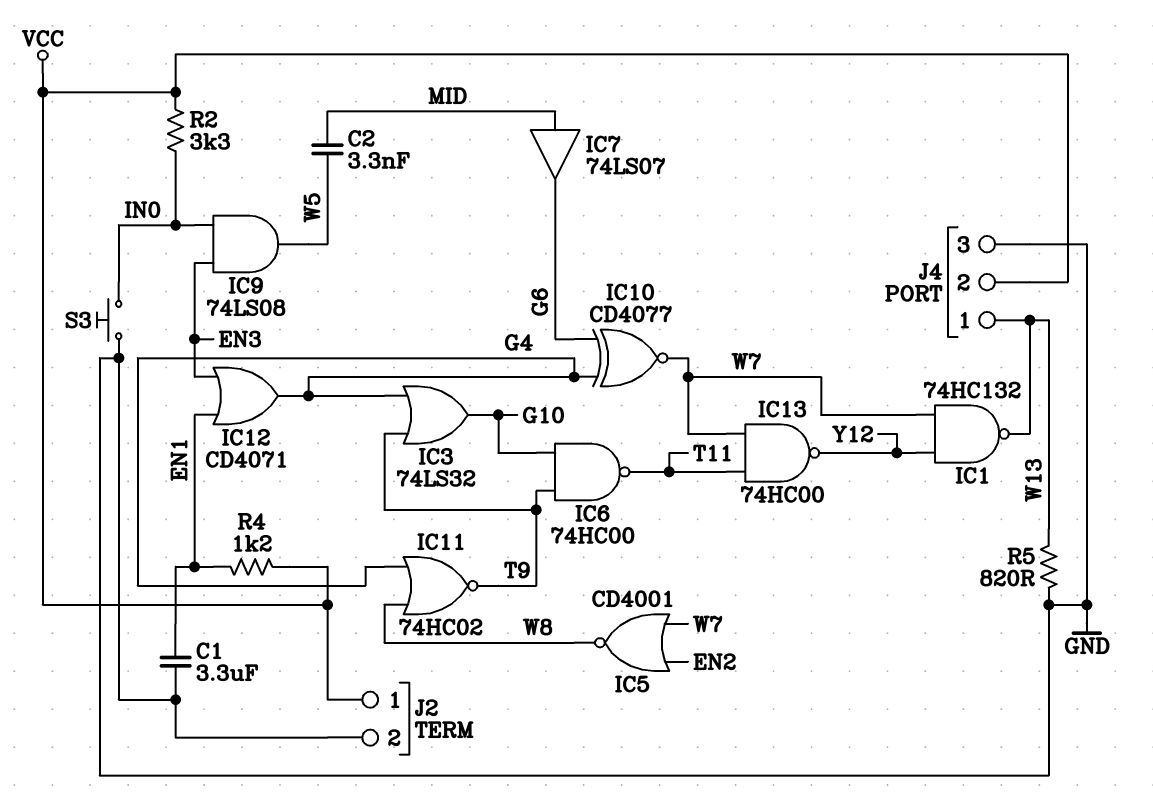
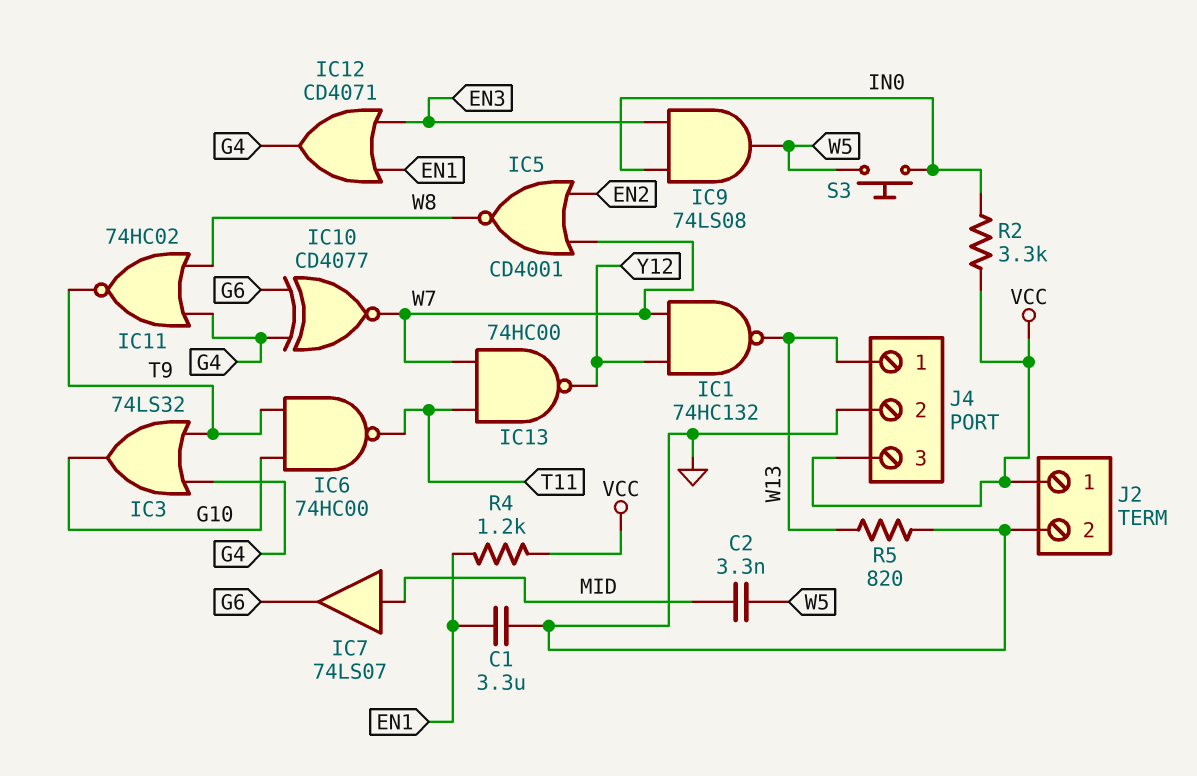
J4 pin 2: VCC -> GND
J4 pin 3: GND -> VCC
S3: button (GND, IN0) -> button (IN0, W5)

